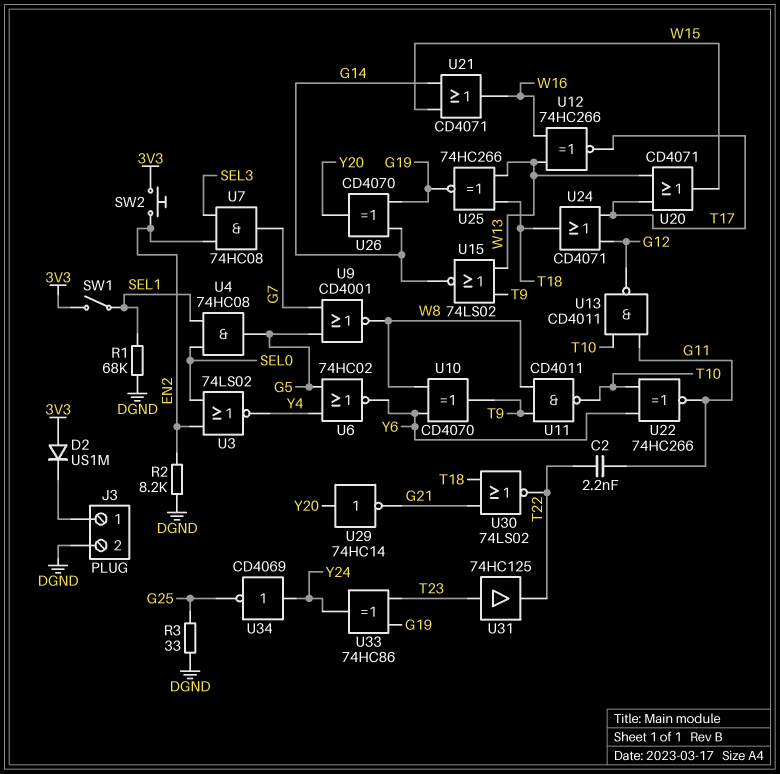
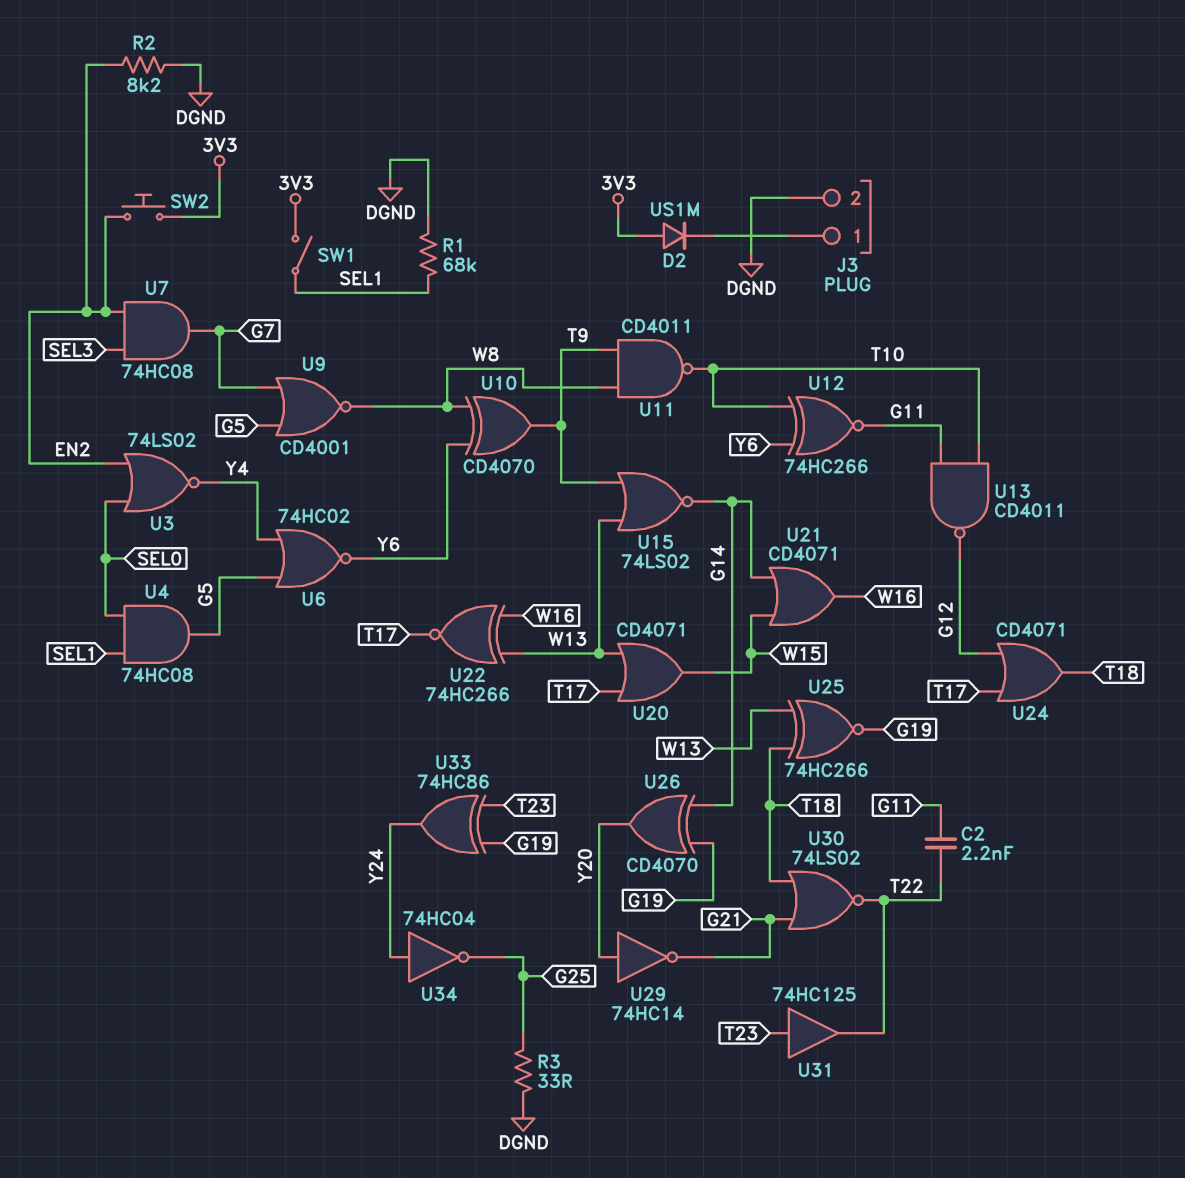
U12: XNOR 74HC266 (in W13, in W16, out T17) -> XNOR 74HC266 (in T10, in Y6, out G11)
U22: XNOR 74HC266 (in T10, in Y6, out G11) -> XNOR 74HC266 (in W13, in W16, out T17)
U34: NOT CD4069 (in Y24, out G25) -> NOT 74HC04 (in Y24, out G25)

